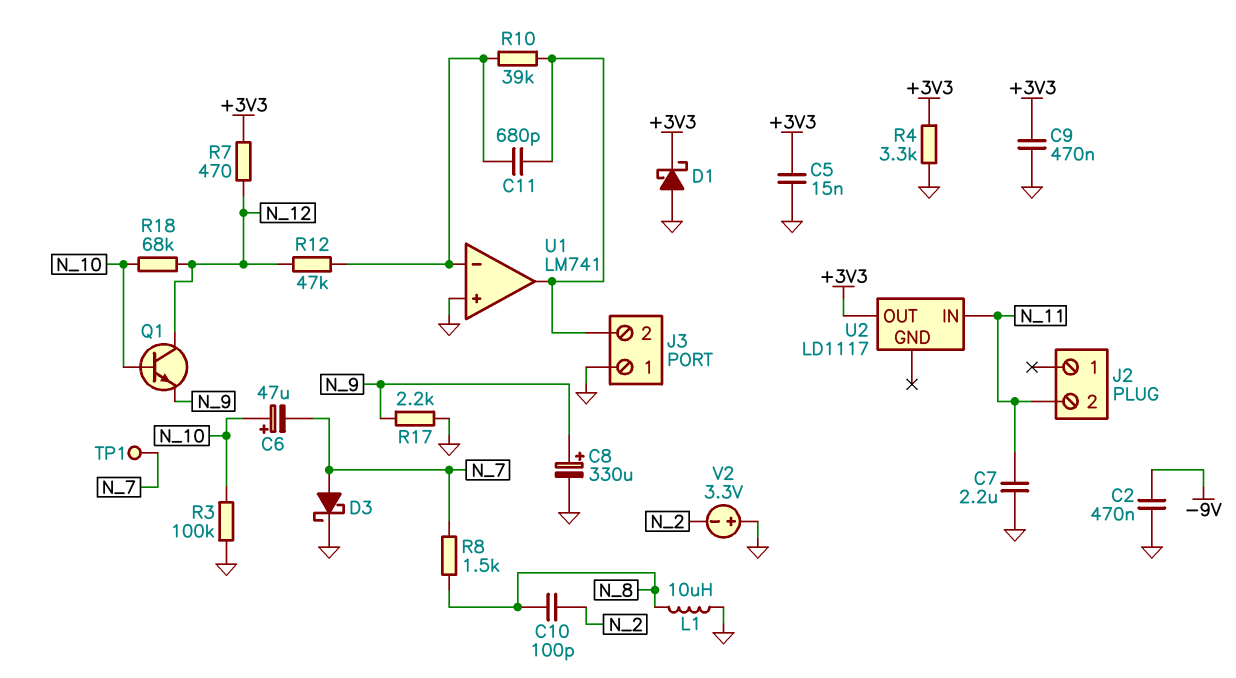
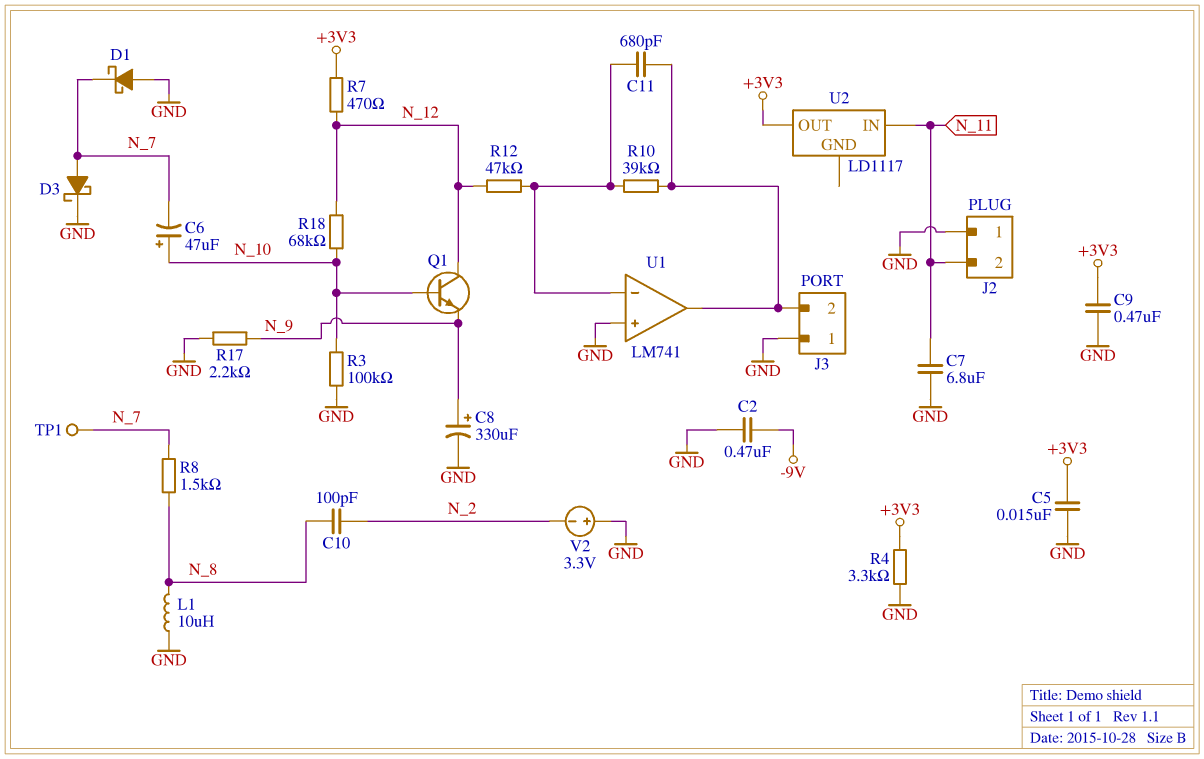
C7: 2.2uF (GND, N_11) -> 6.8uF (GND, N_11)
D1: schottky (A GND, K +3V3) -> schottky (A GND, K N_7)
J2 pin 1: none -> GND

